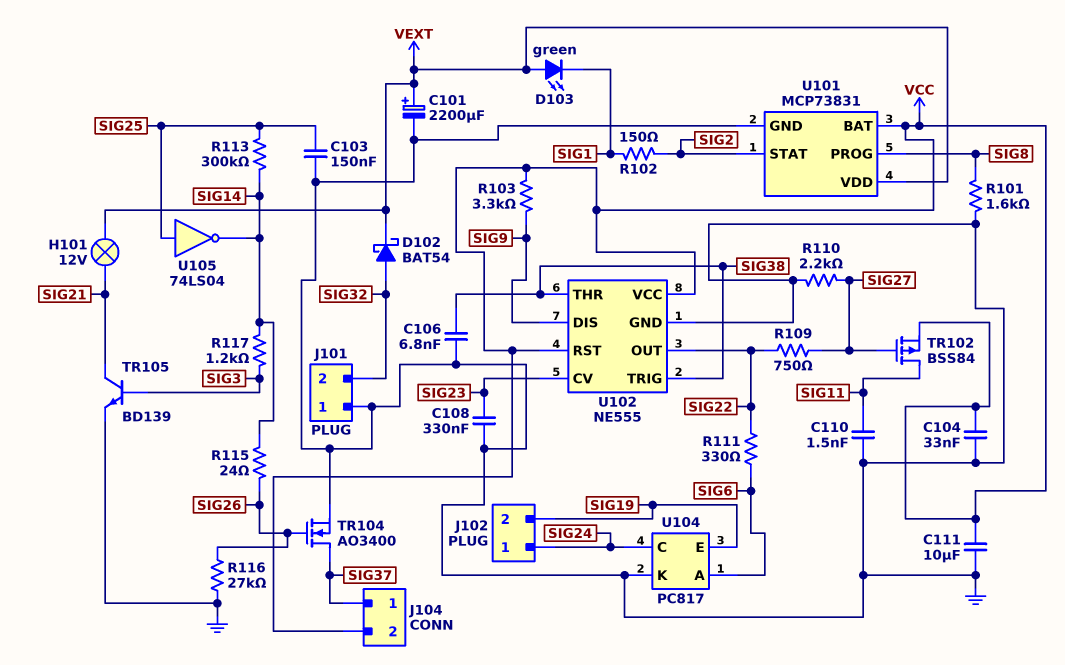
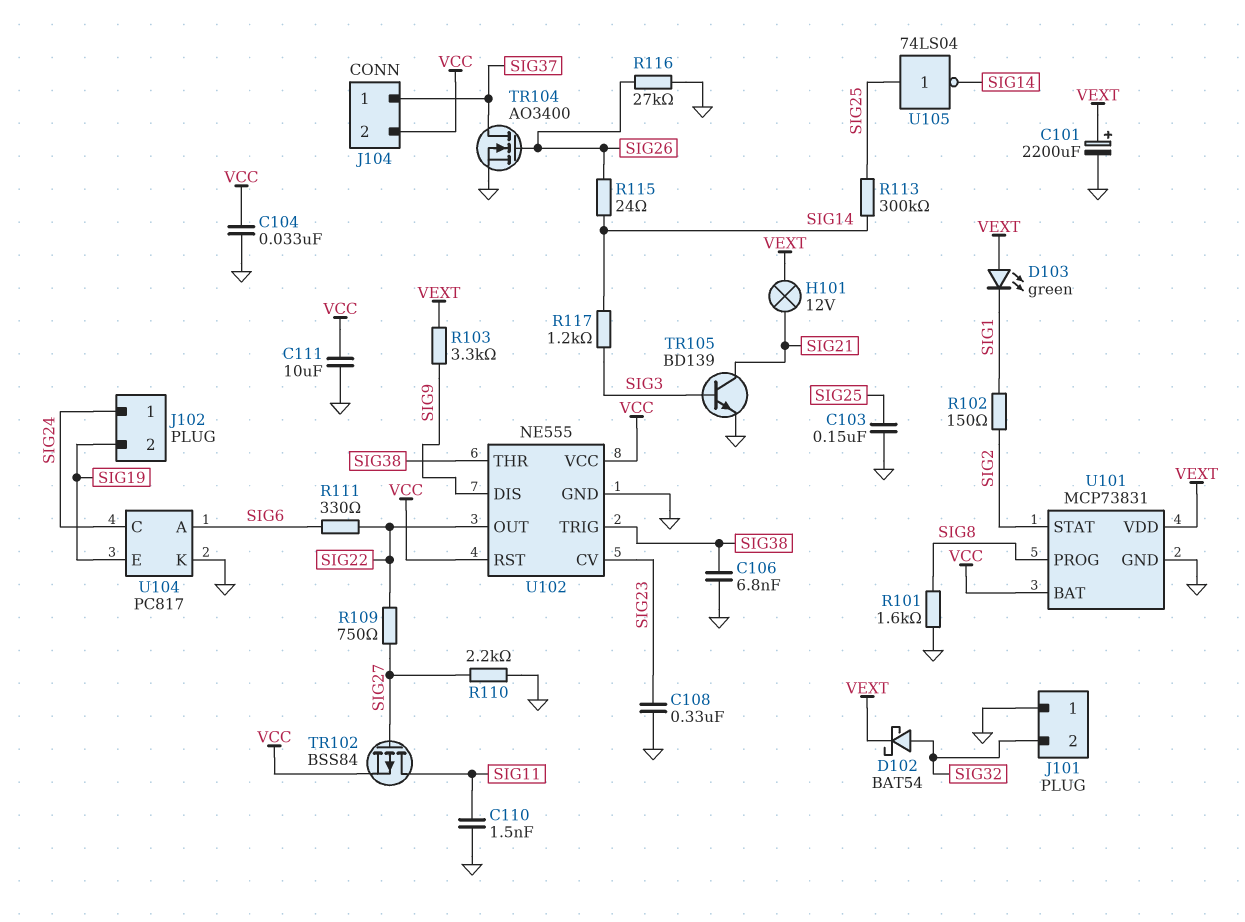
R103: 3.3k (SIG9, VCC) -> 3.3k (SIG9, VEXT)

